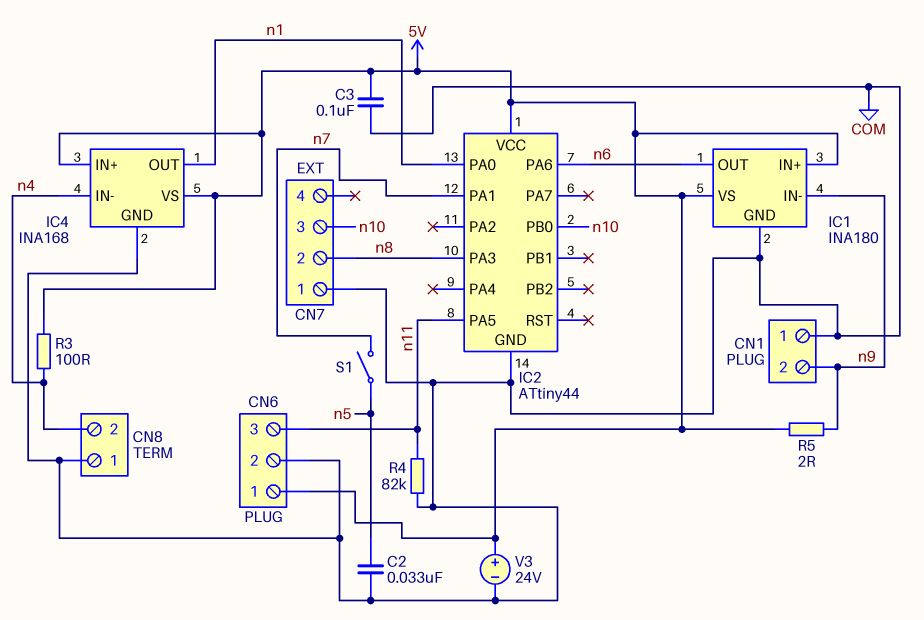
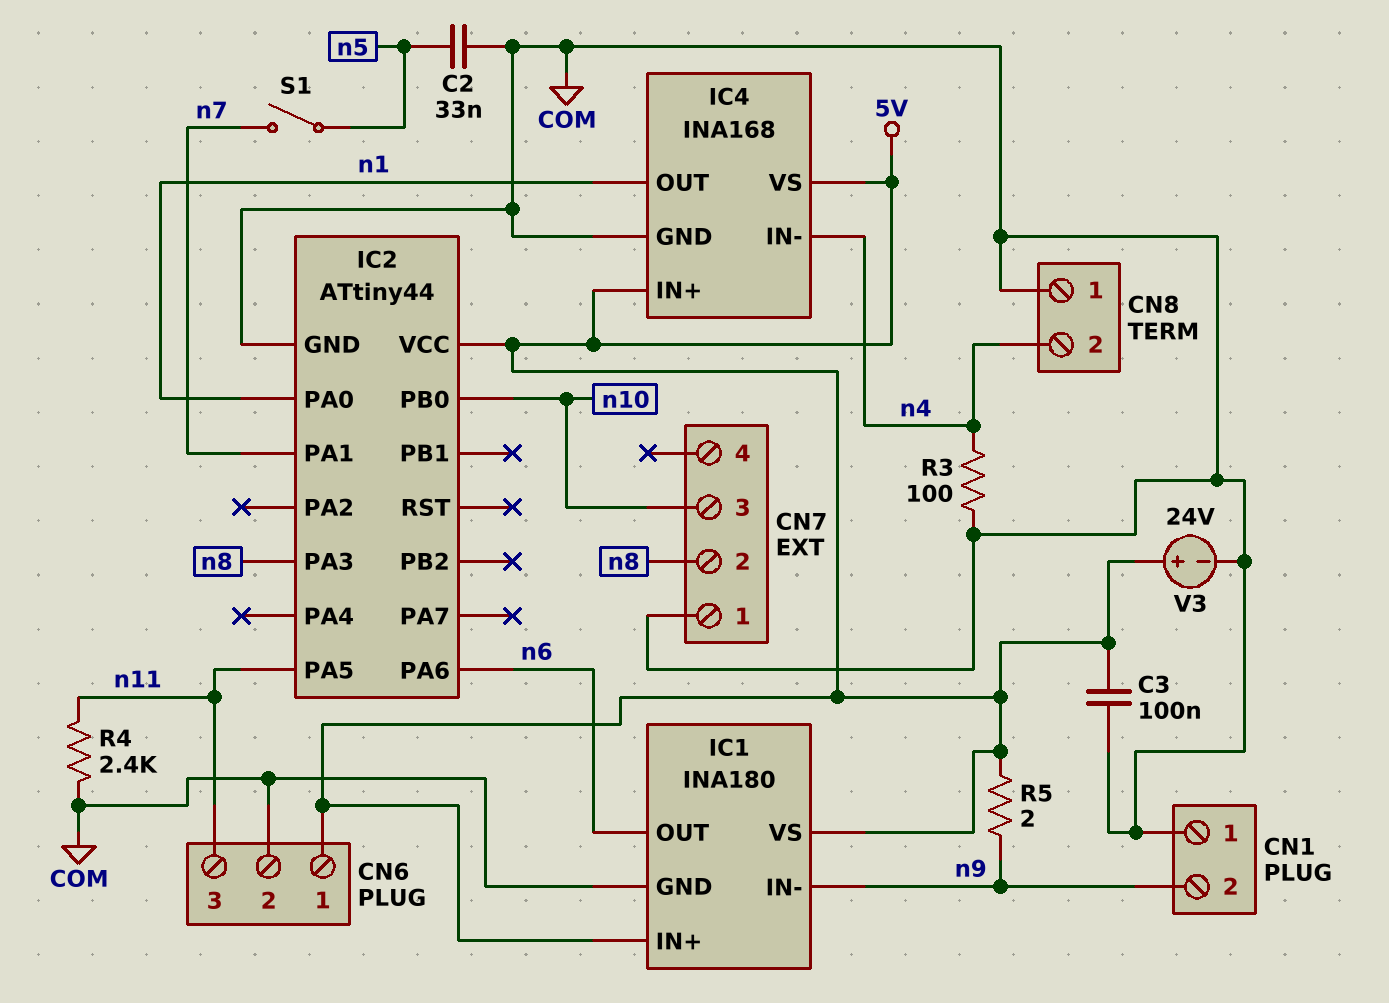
R3: 100 (5V, n4) -> 100 (COM, n4)
R4: 82k (COM, n11) -> 2.4k (COM, n11)

